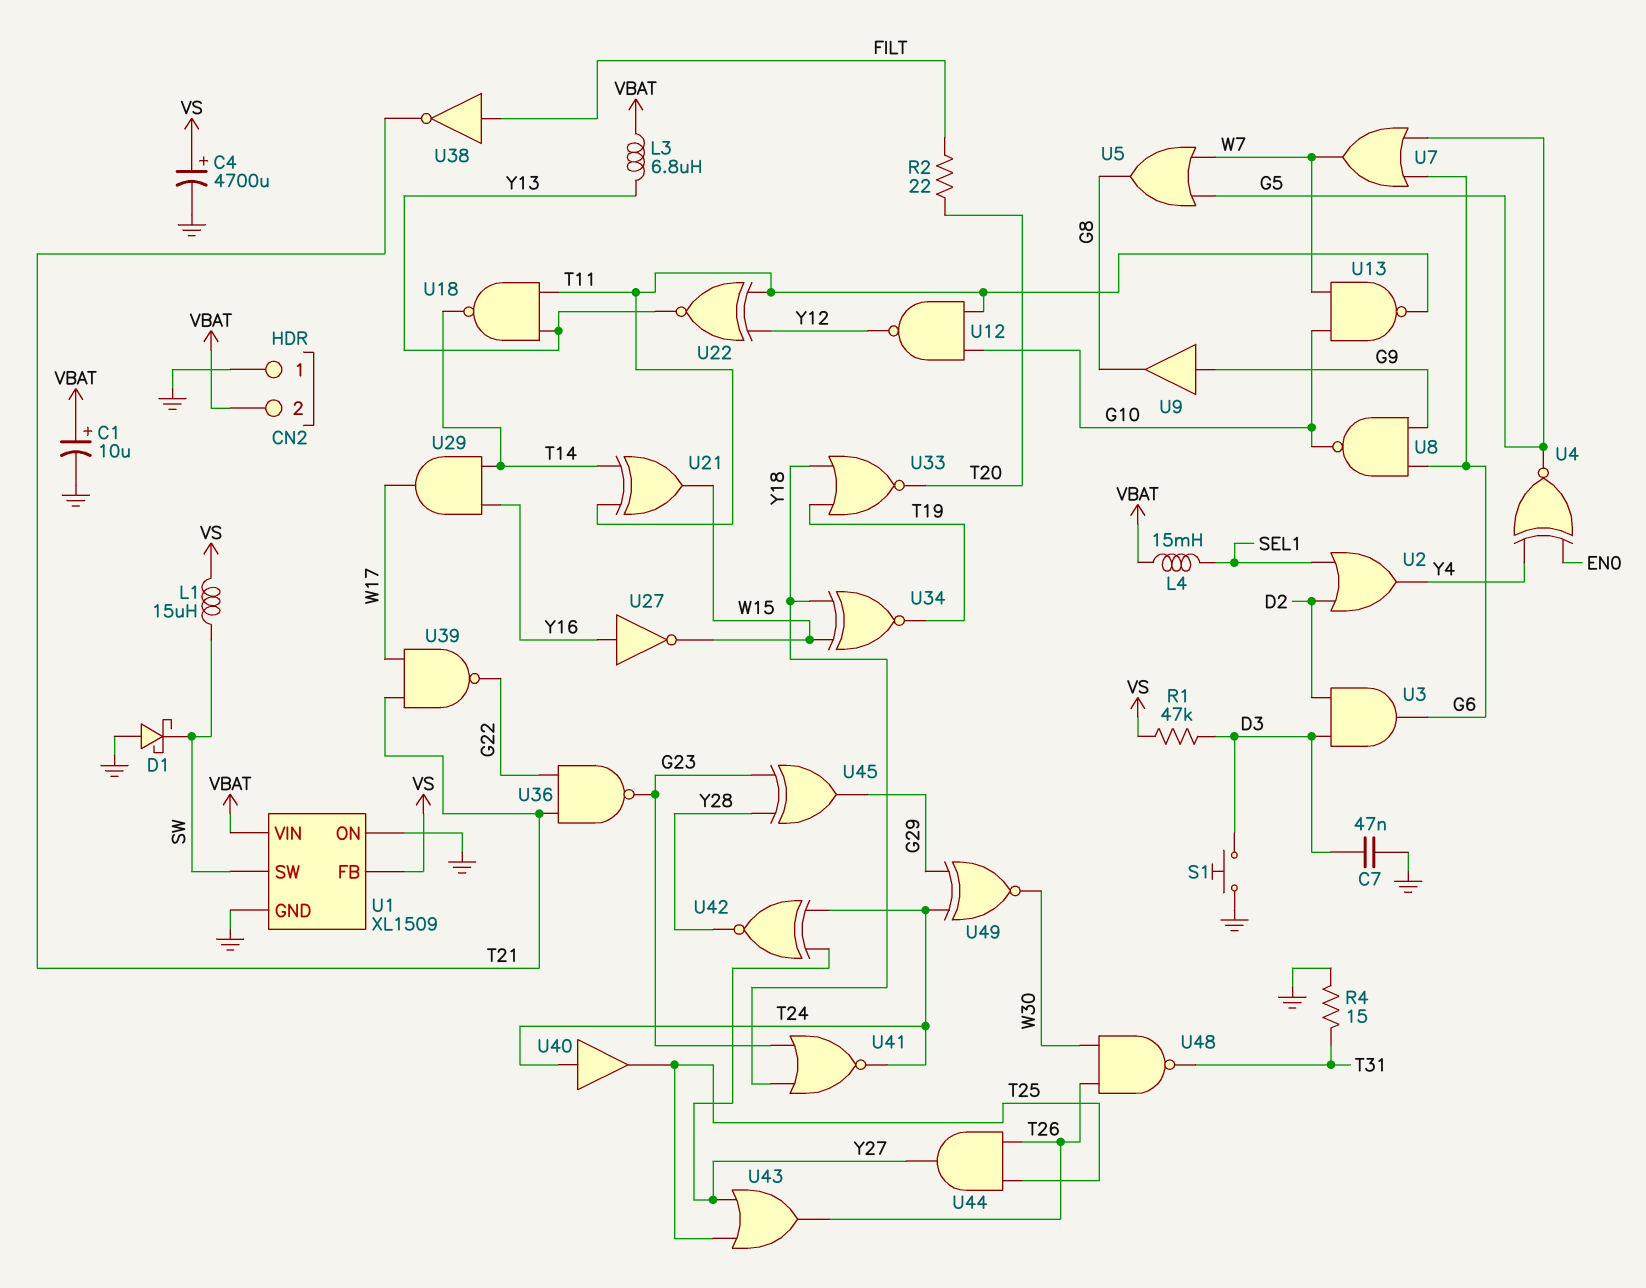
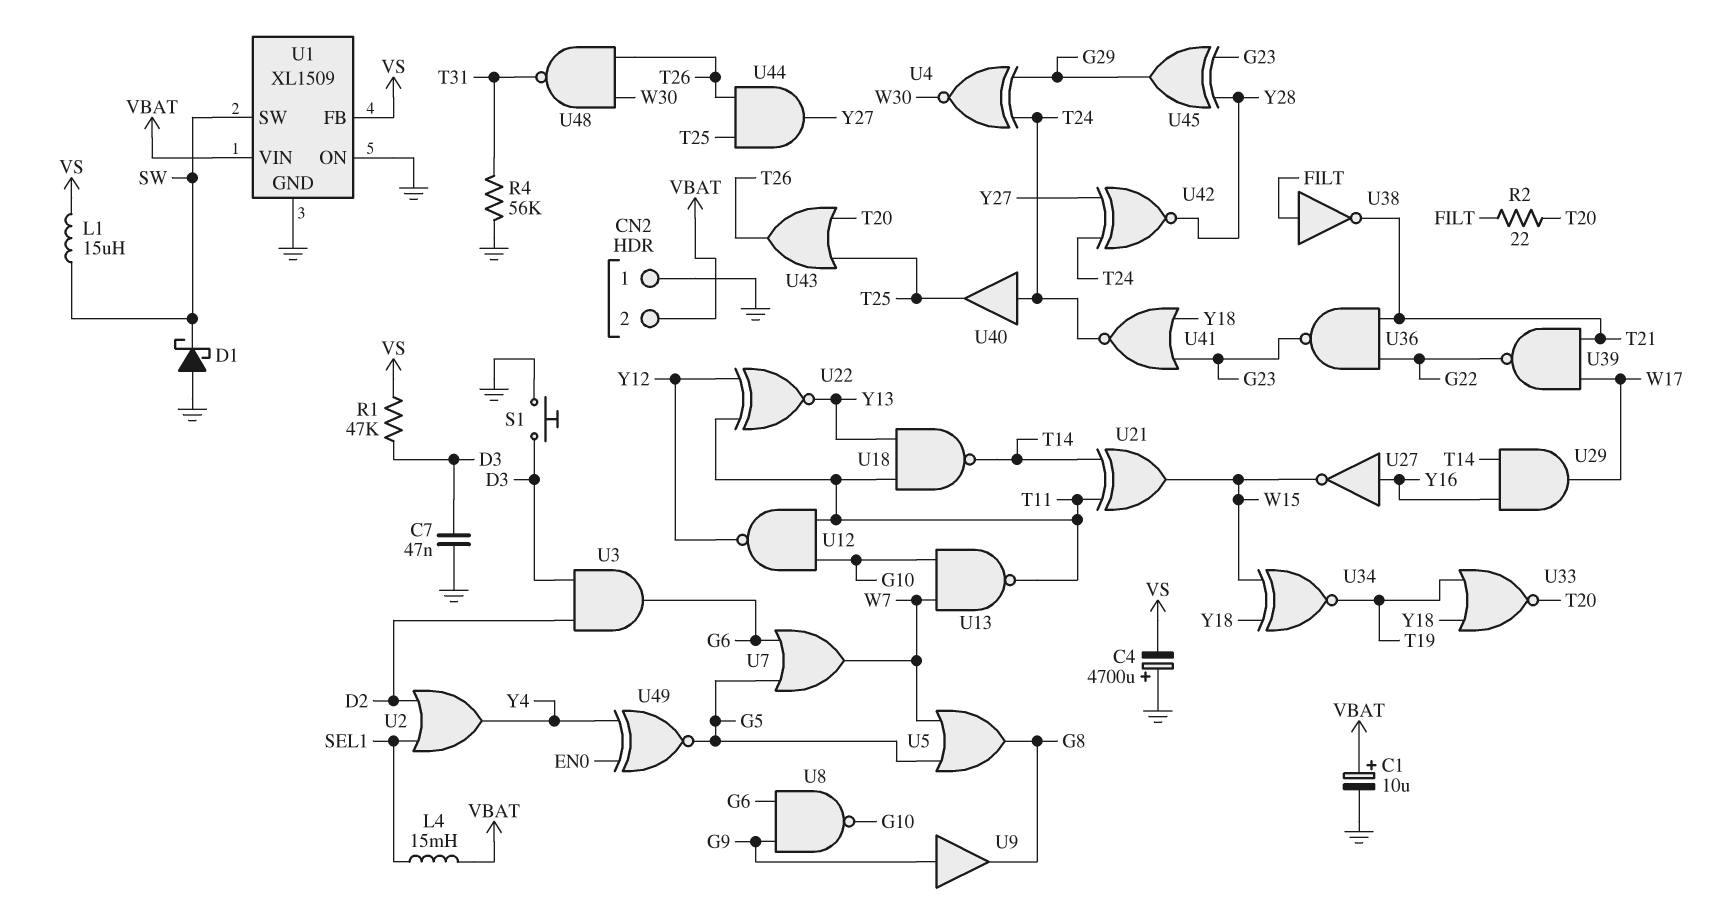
C4: 4700uF (plus VS, minus GND) -> 4700uF (plus GND, minus VS)
L3: 6.8uH (VBAT, Y13) -> none
R4: 15 (GND, T31) -> 56k (GND, T31)
U4: XNOR (in EN0, in Y4, out G5) -> XNOR (in G29, in T24, out W30)
U43: OR (in T25, in Y27, out T26) -> OR (in T20, in T25, out T26)
U49: XNOR (in G29, in T24, out W30) -> XNOR (in EN0, in Y4, out G5)

